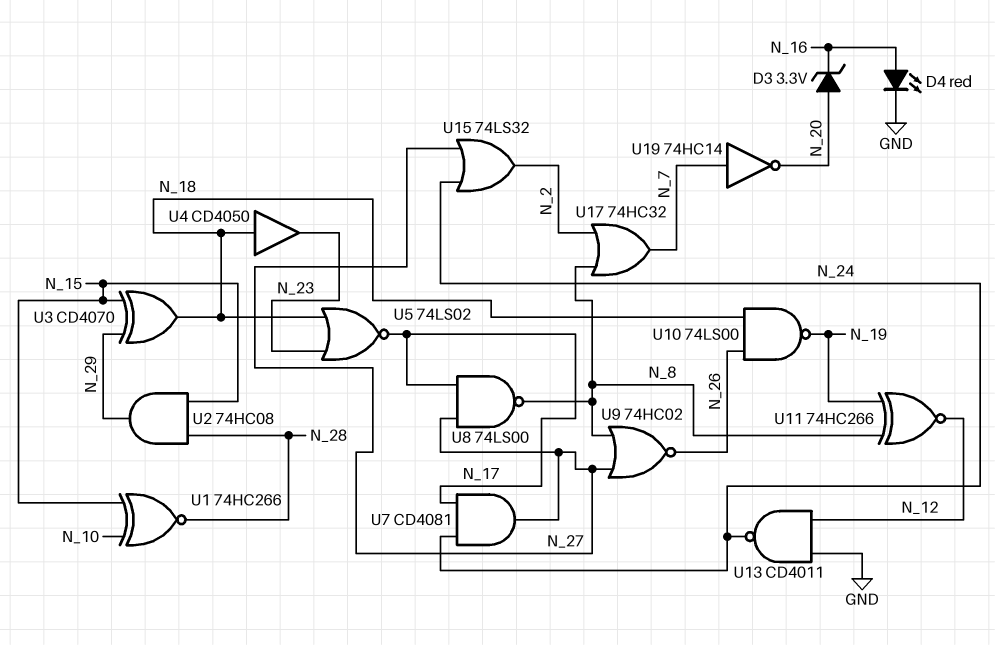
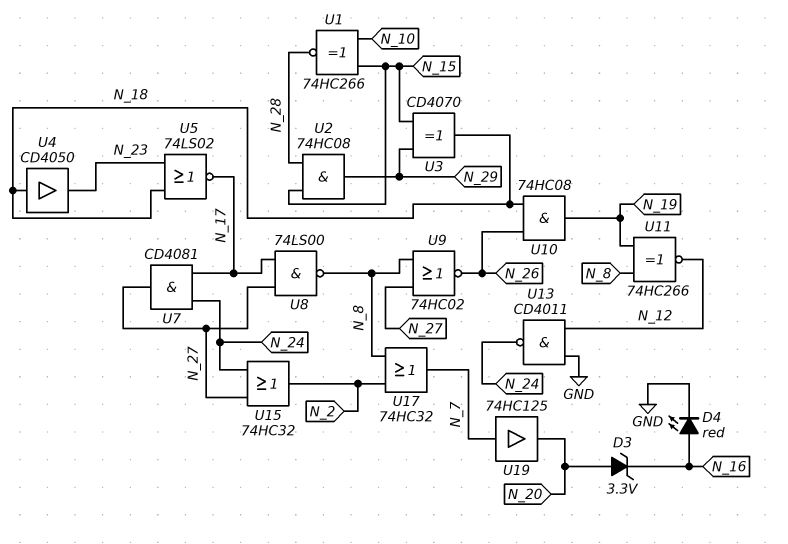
U10: NAND 74LS00 (in N_18, in N_26, out N_19) -> AND 74HC08 (in N_18, in N_26, out N_19)
U15: OR 74LS32 (in N_24, in N_27, out N_2) -> OR 74HC32 (in N_24, in N_27, out N_2)
U19: NOT 74HC14 (in N_7, out N_20) -> buffer 74HC125 (in N_7, out N_20)

